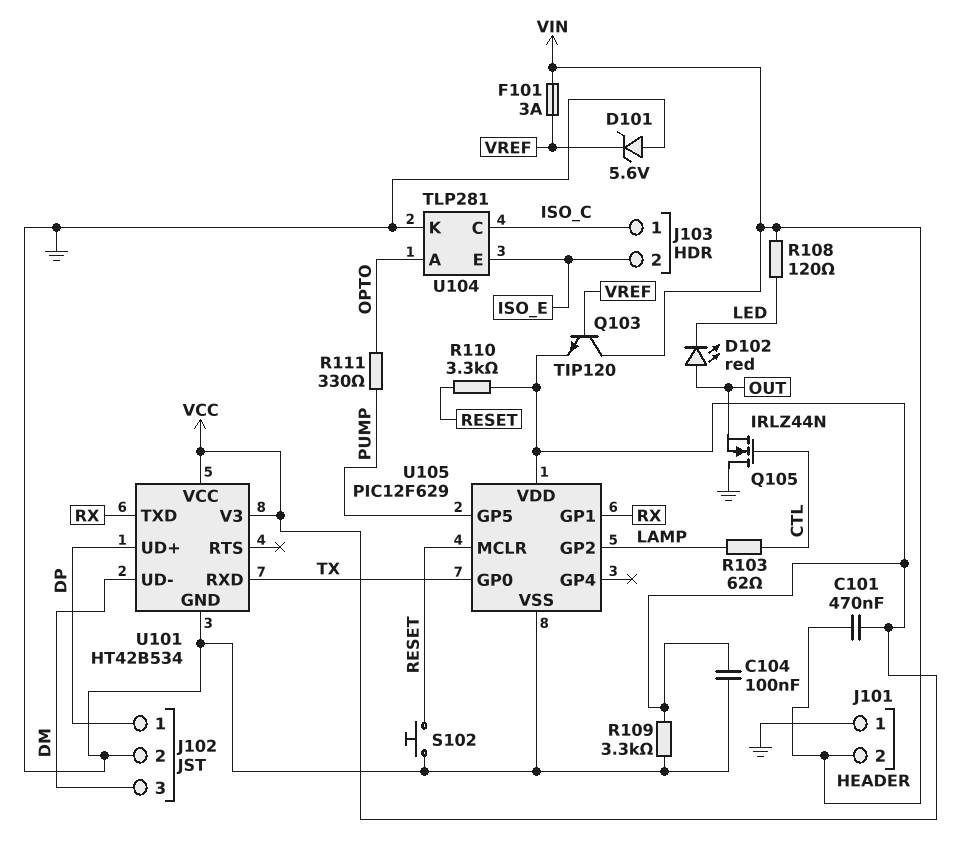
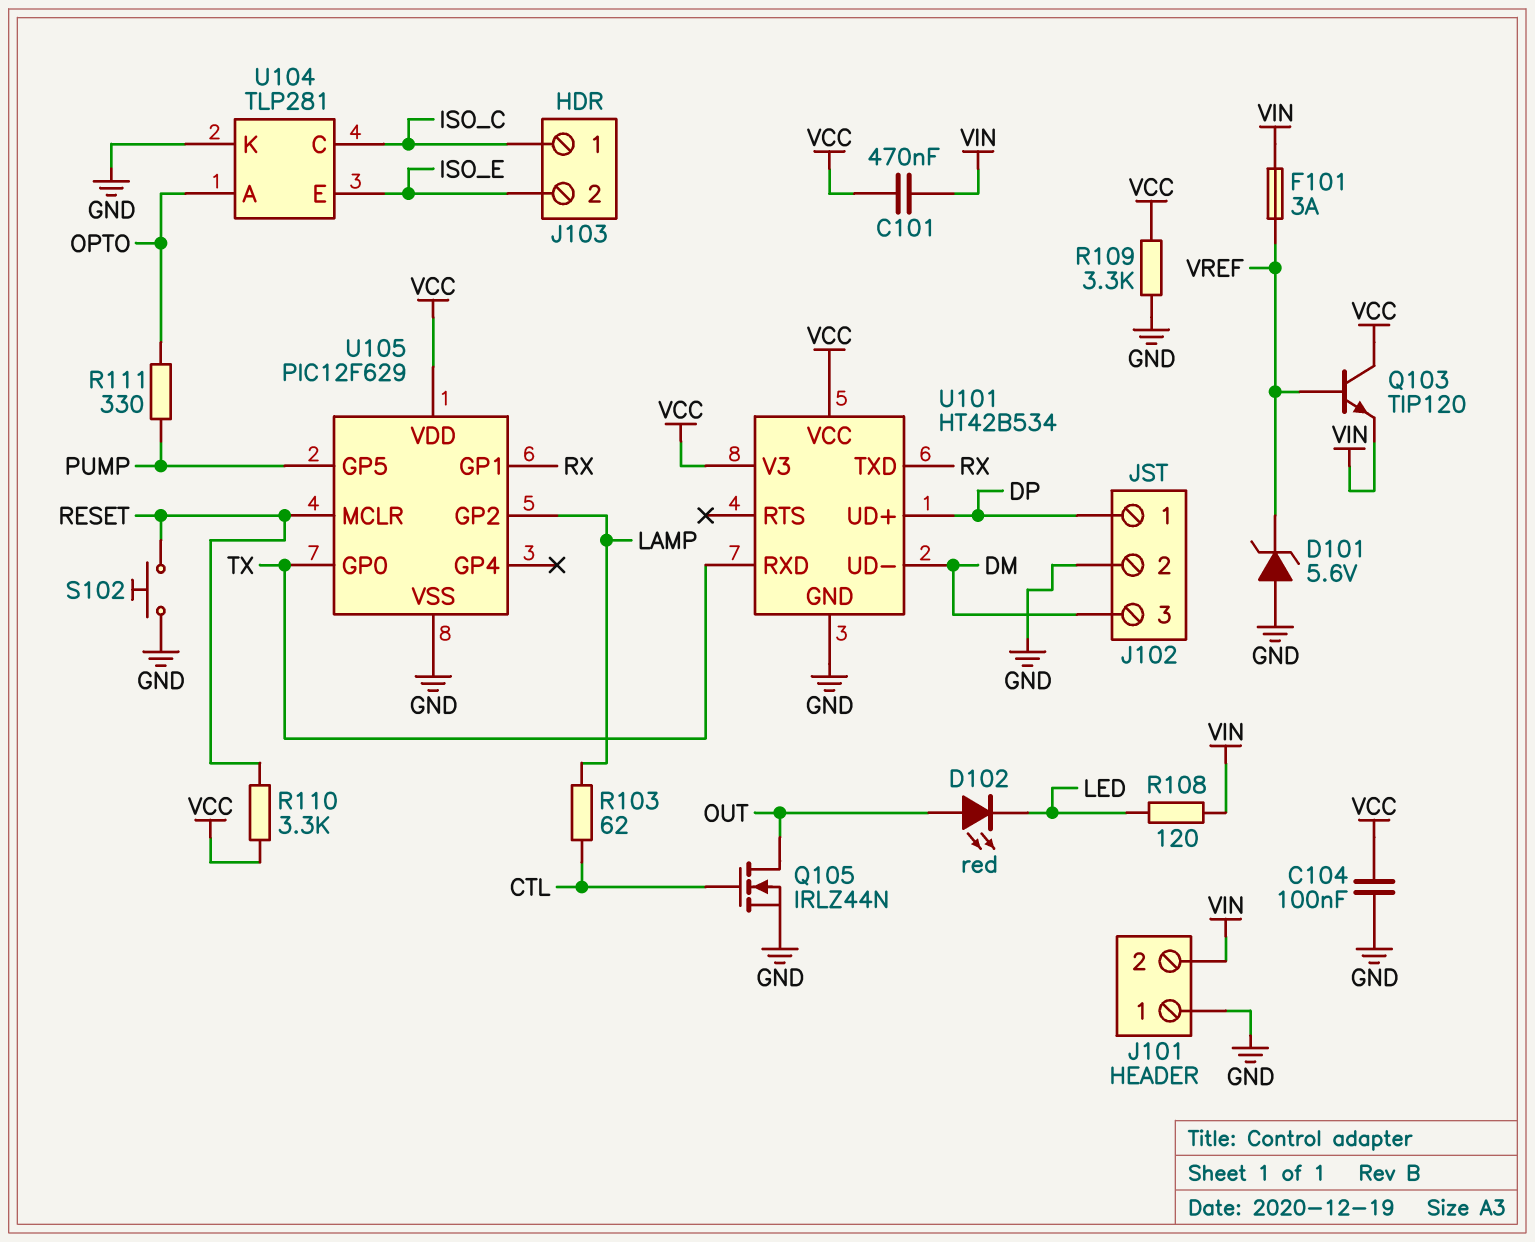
Q103: NPN TIP120 (B VREF, C VIN, E VCC) -> NPN TIP120 (B VREF, C VCC, E VIN)
Q105: NMOS IRLZ44N (G CTL, D GND, S OUT) -> NMOS IRLZ44N (G CTL, D OUT, S GND)

